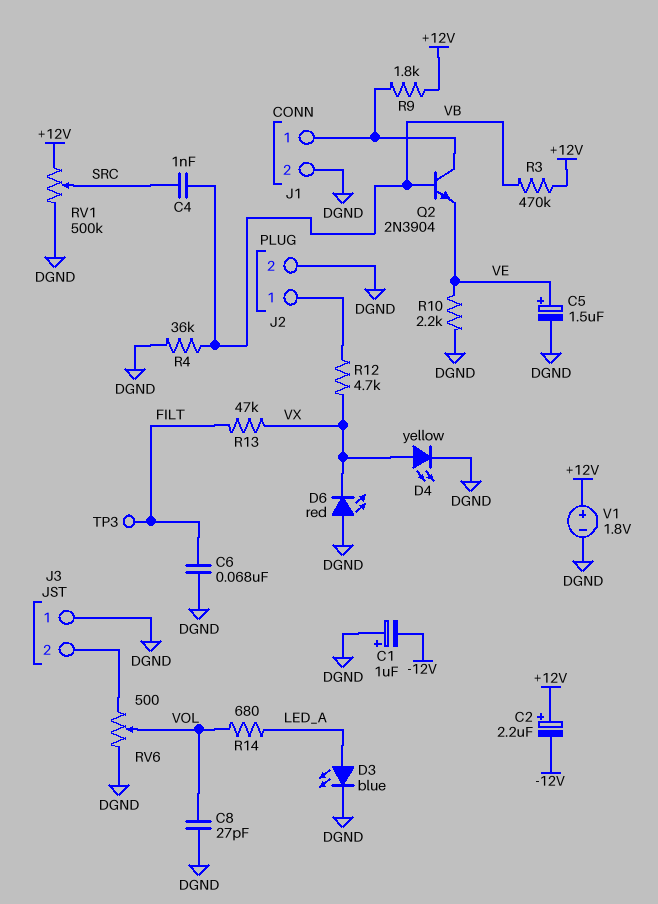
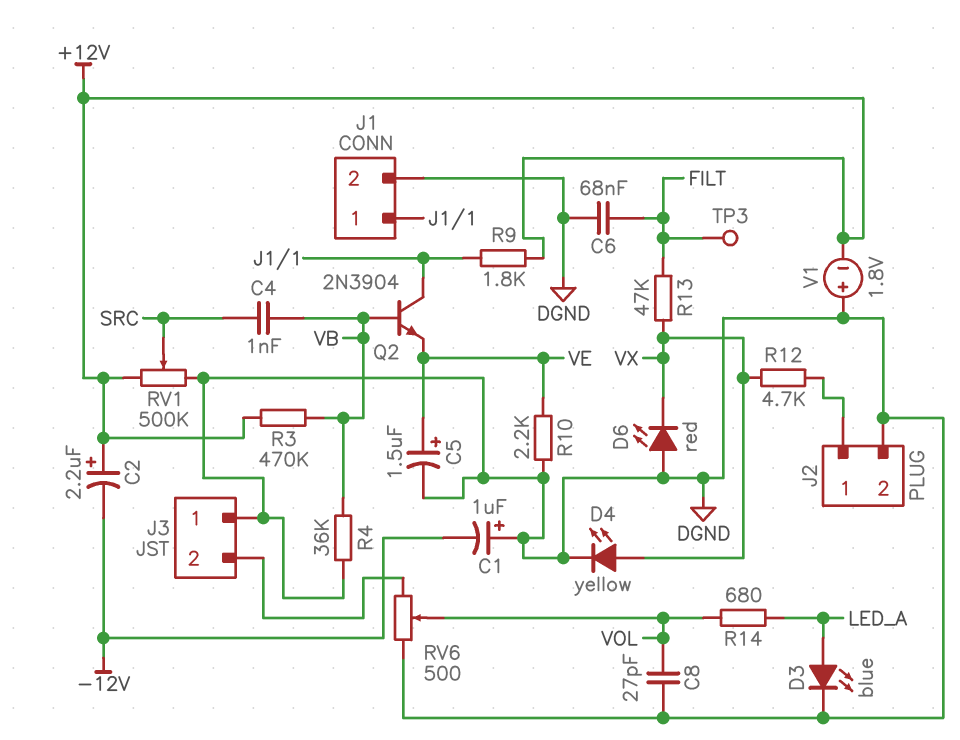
V1: 1.8V (plus +12V, minus DGND) -> 1.8V (plus DGND, minus +12V)

